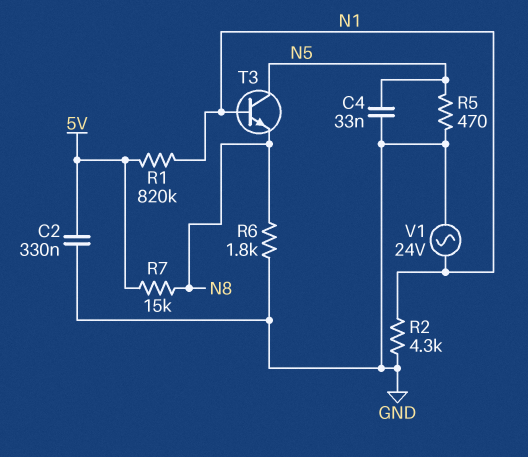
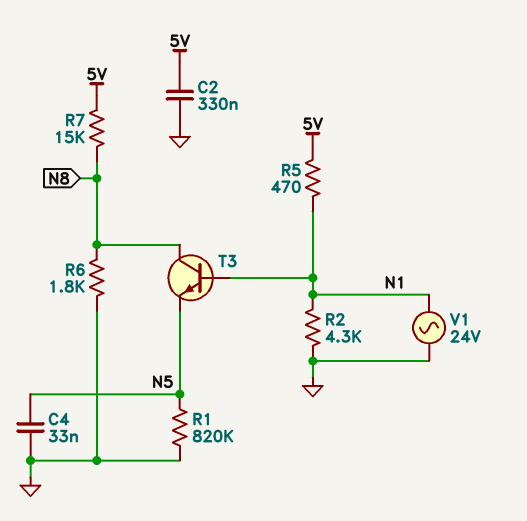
R1: 820k (5V, N1) -> 820k (GND, N5)
R5: 470 (GND, N5) -> 470 (5V, N1)
T3: NPN (B N1, C N5, E N8) -> NPN (B N1, C N8, E N5)

